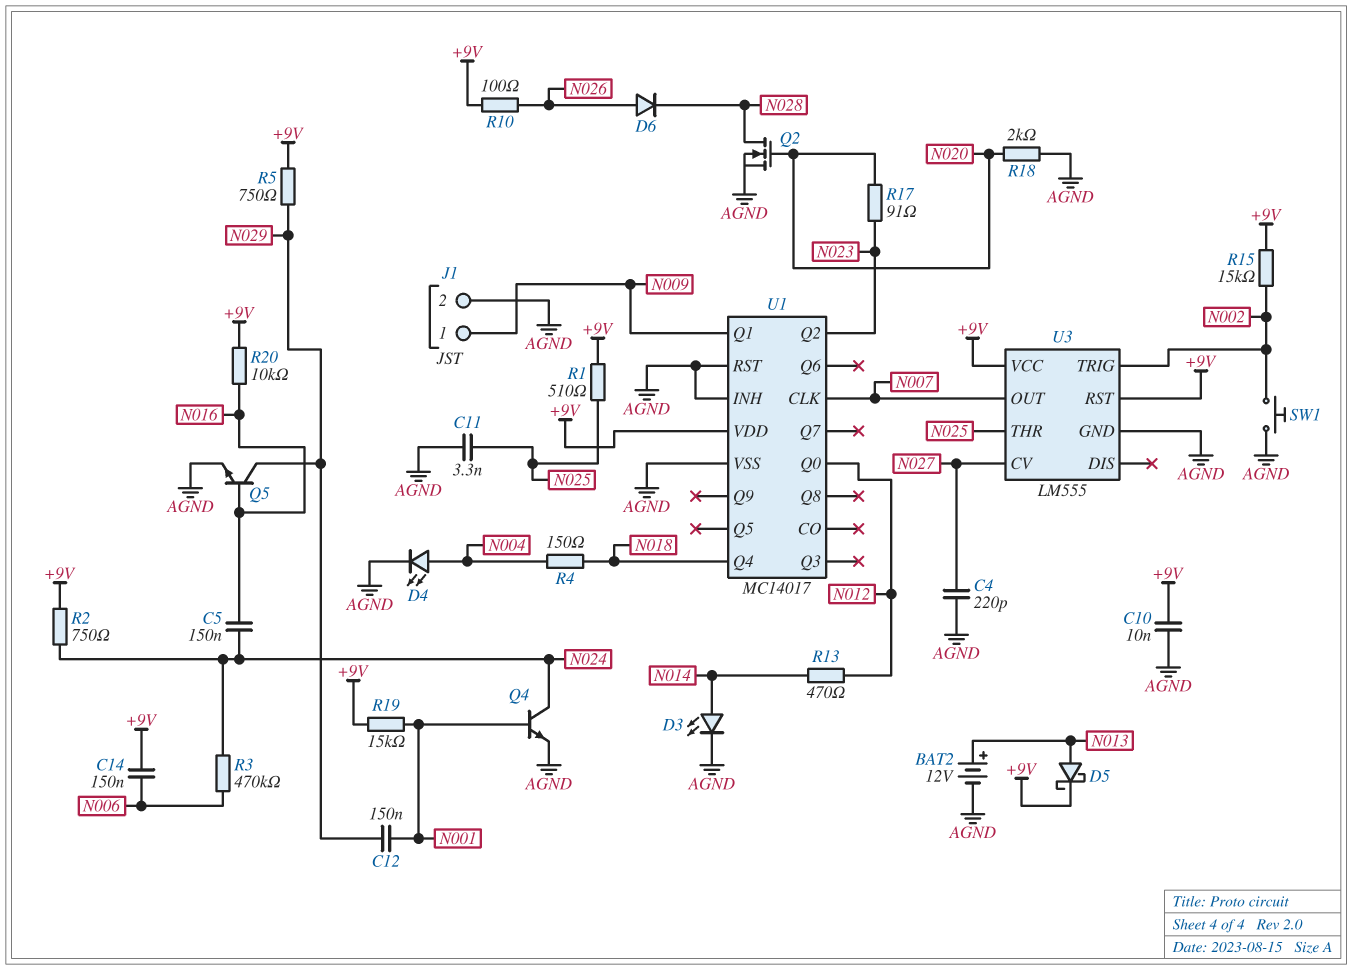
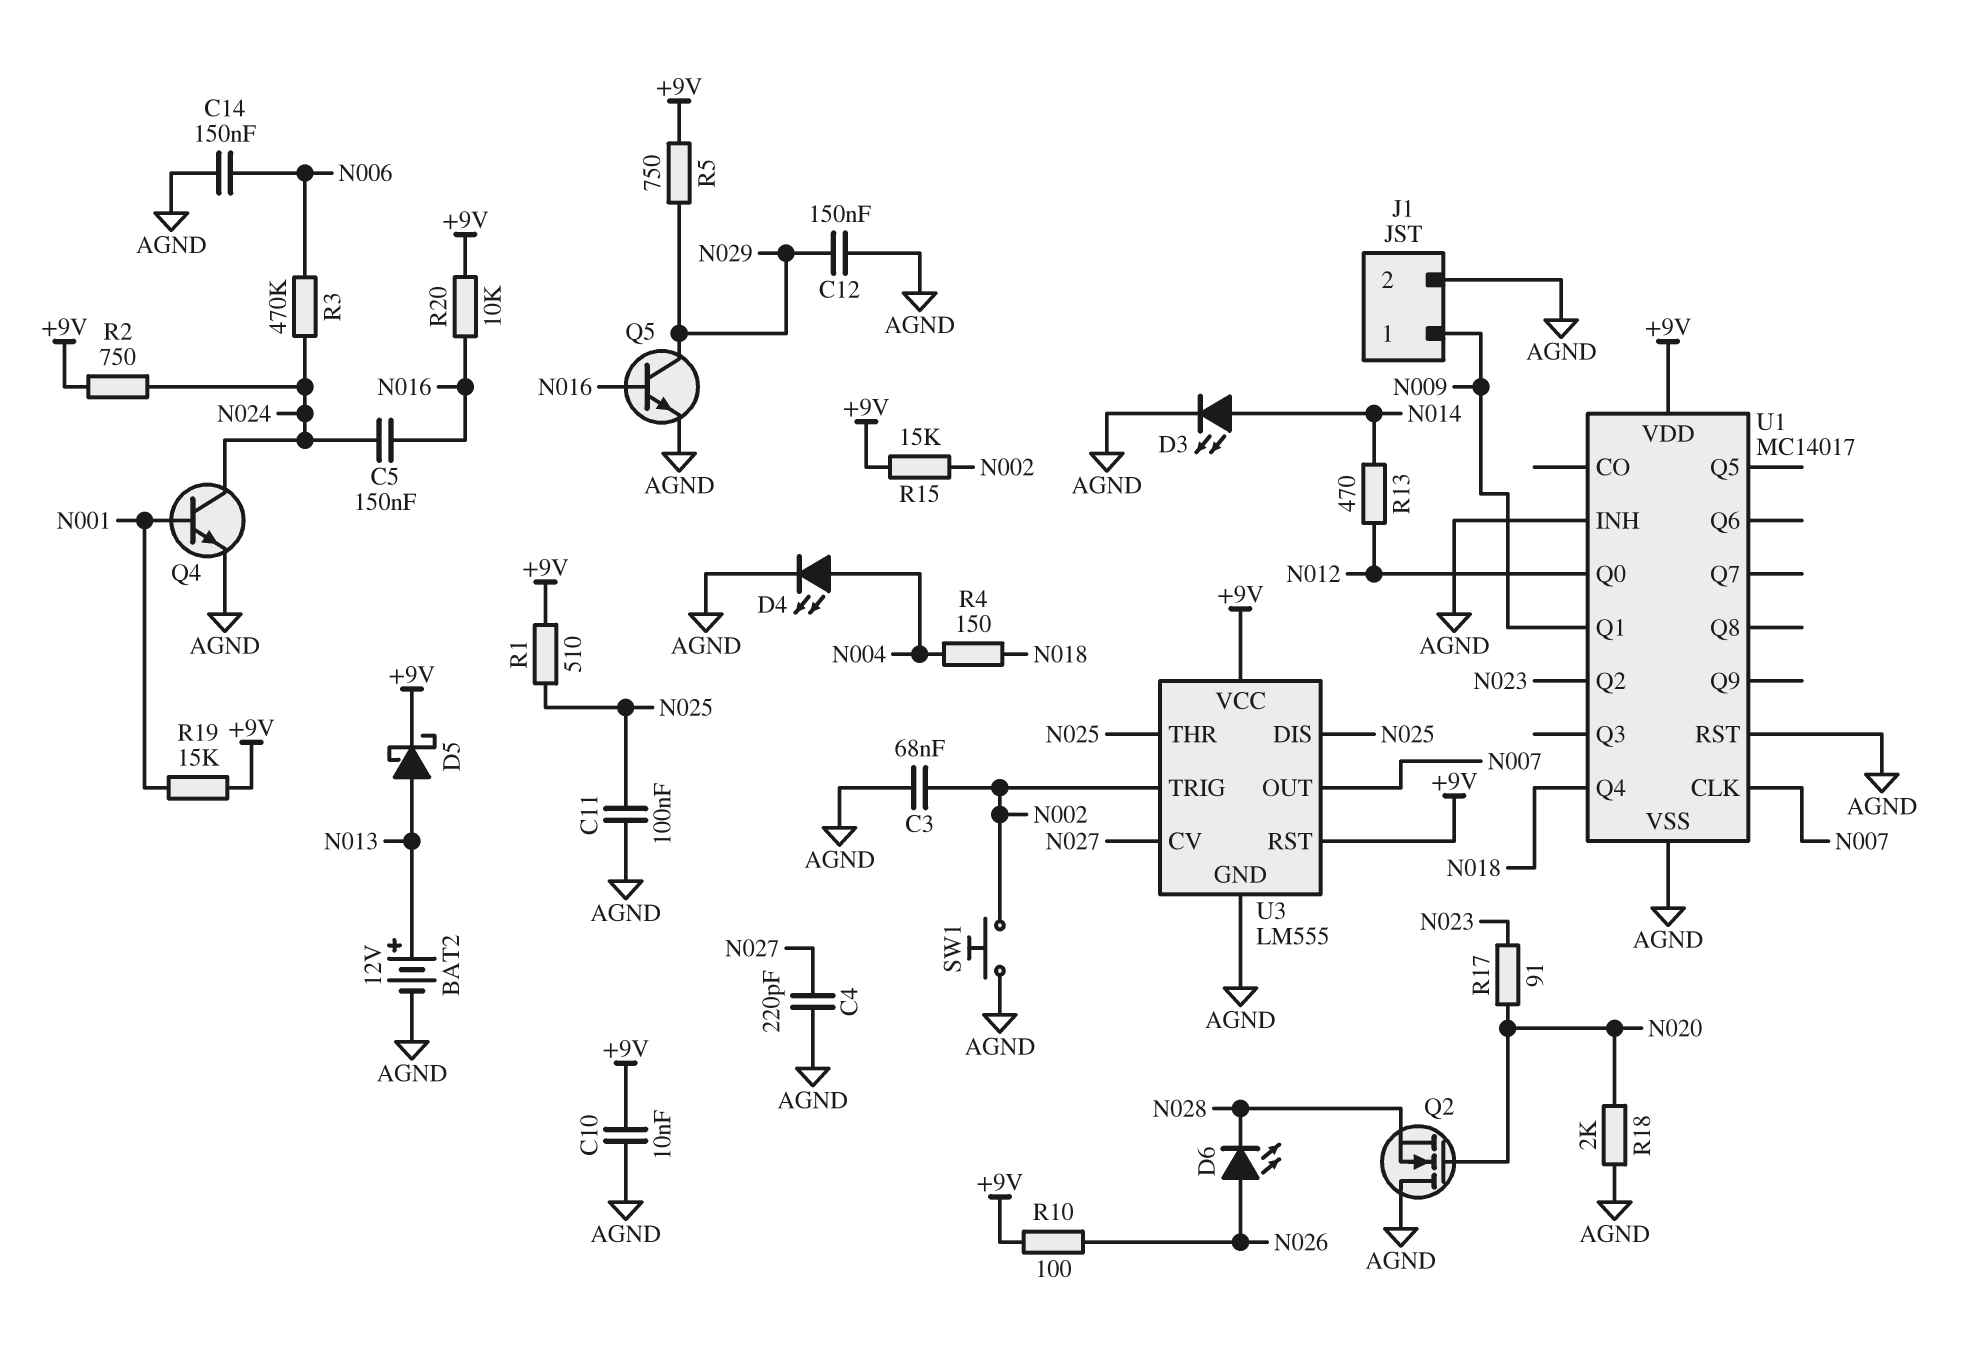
C3: none -> 68nF (AGND, N002)
C11: 3.3nF (AGND, N025) -> 100nF (AGND, N025)
C12: 150nF (N001, N029) -> 150nF (AGND, N029)
C14: 150nF (+9V, N006) -> 150nF (AGND, N006)
D6: diode (A N026, K N028) -> LED (A N026, K N028)
Q2: NMOS (G N020, D N028, S AGND) -> NMOS (G N020, D AGND, S N028)
U3 pin DIS: none -> N025

